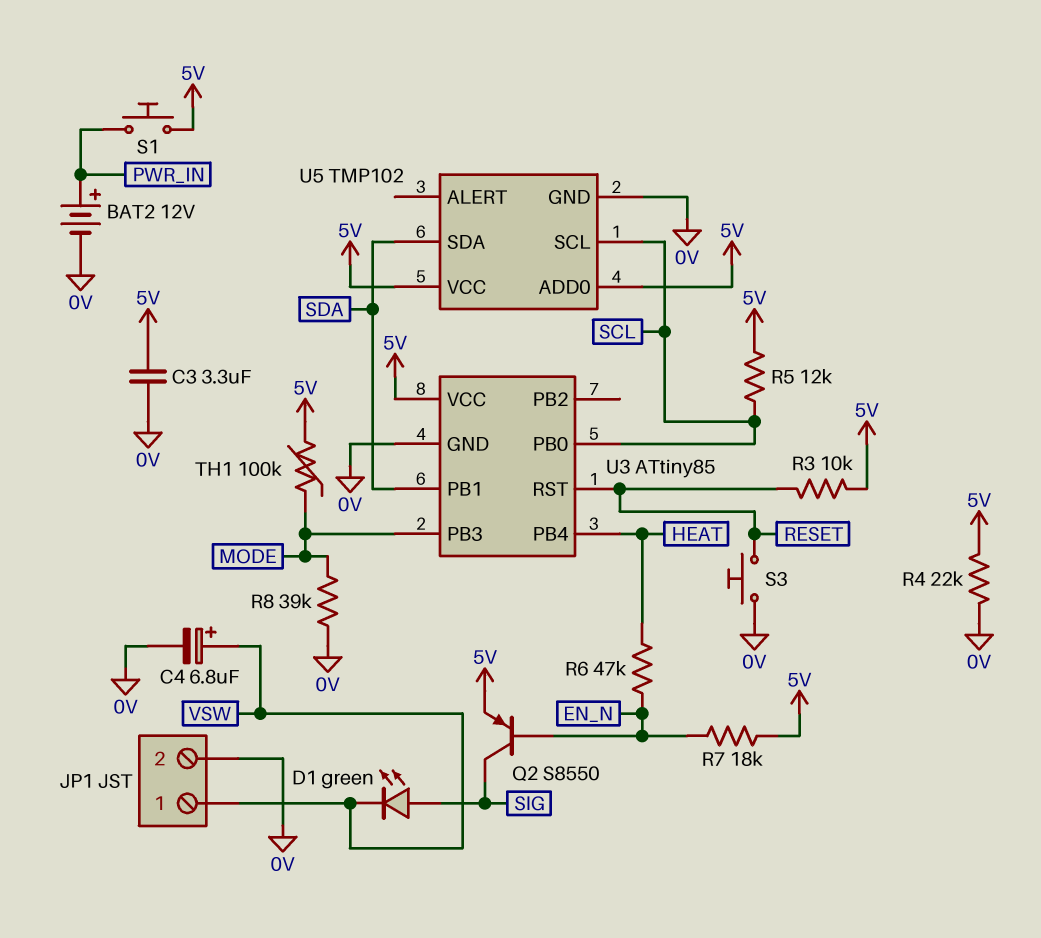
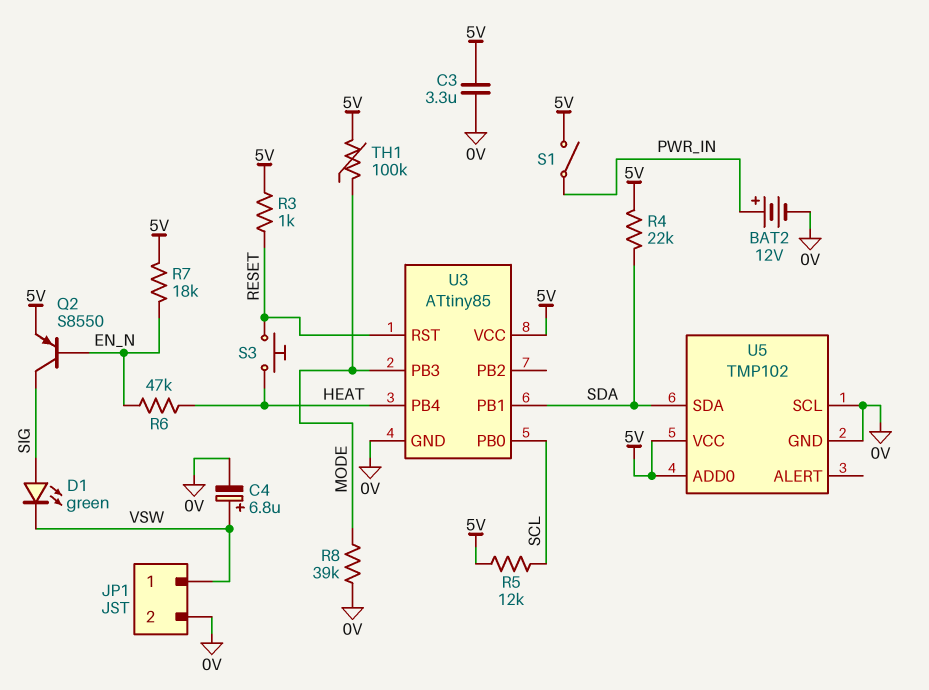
R3: 10k (5V, RESET) -> 1k (5V, RESET)
R4: 22k (0V, 5V) -> 22k (5V, SDA)
S1: button (5V, PWR_IN) -> switch (5V, PWR_IN)
S3: button (0V, RESET) -> button (HEAT, RESET)
U5 pin SCL: SCL -> 0V

